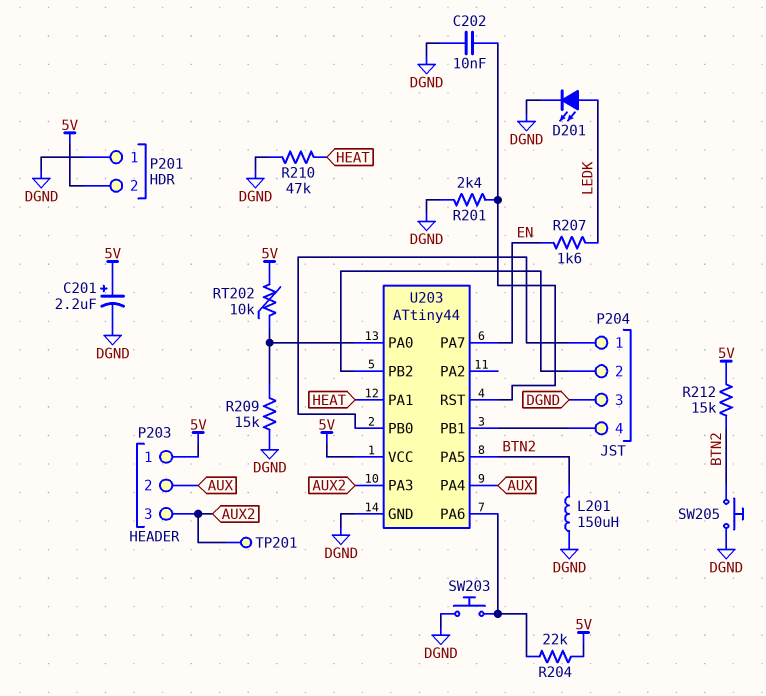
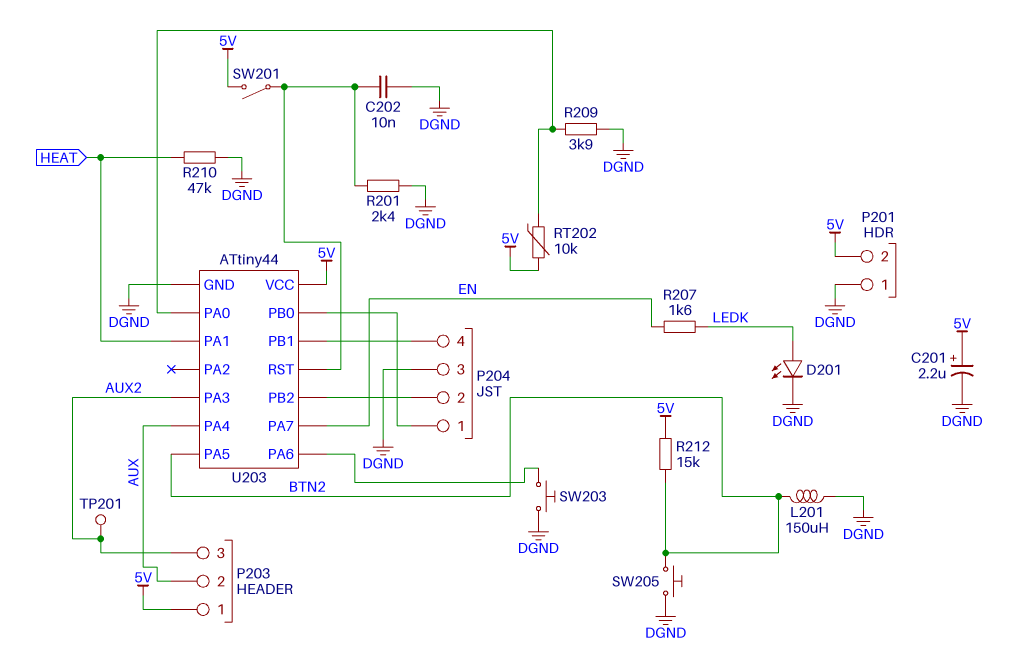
R204: 22k (5V, U203/PA6) -> none
R209: 15k (DGND, U203/PA0) -> 3.9k (DGND, U203/PA0)
SW201: none -> switch (5V, U203/RST)

